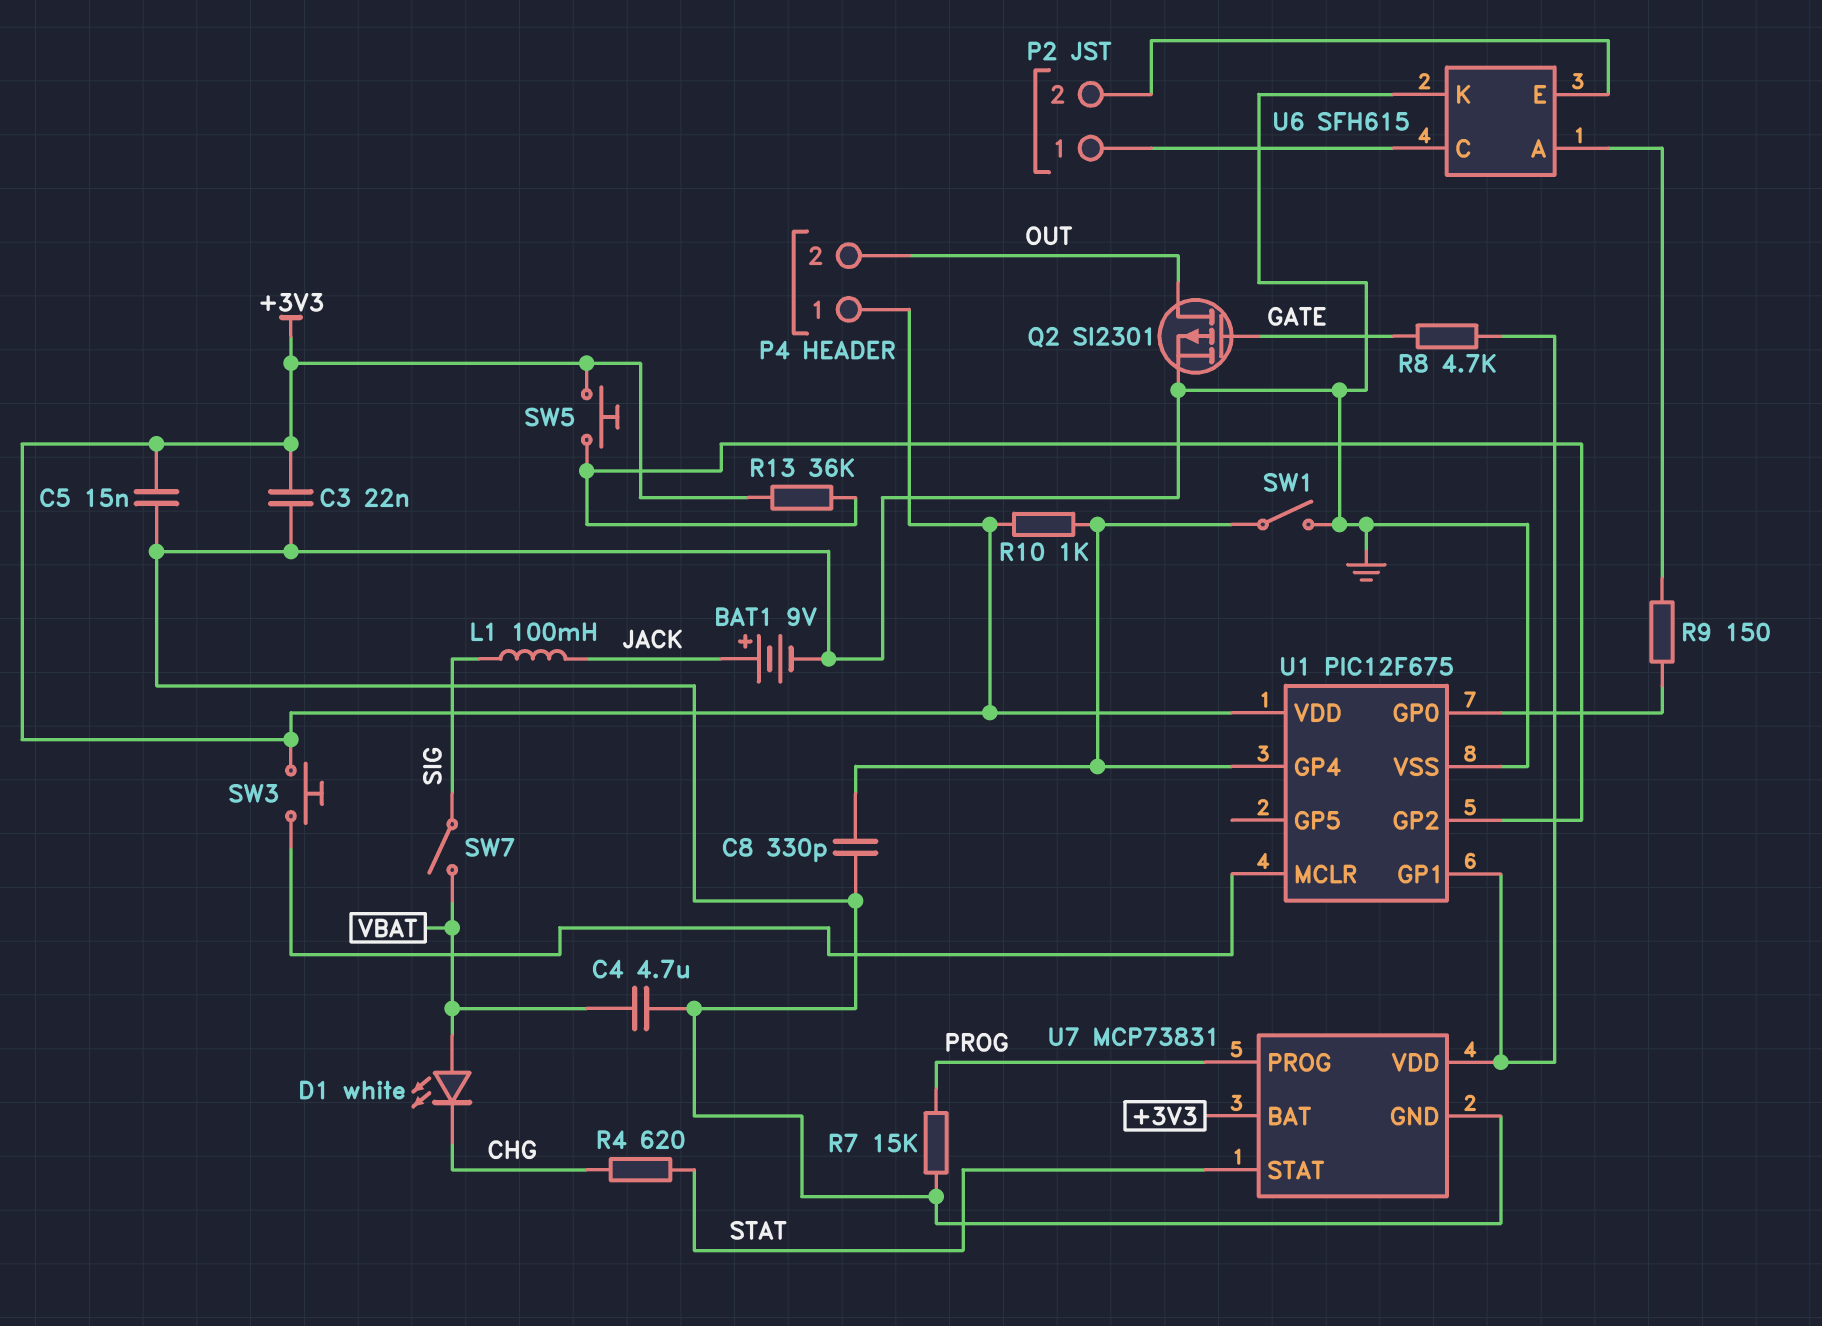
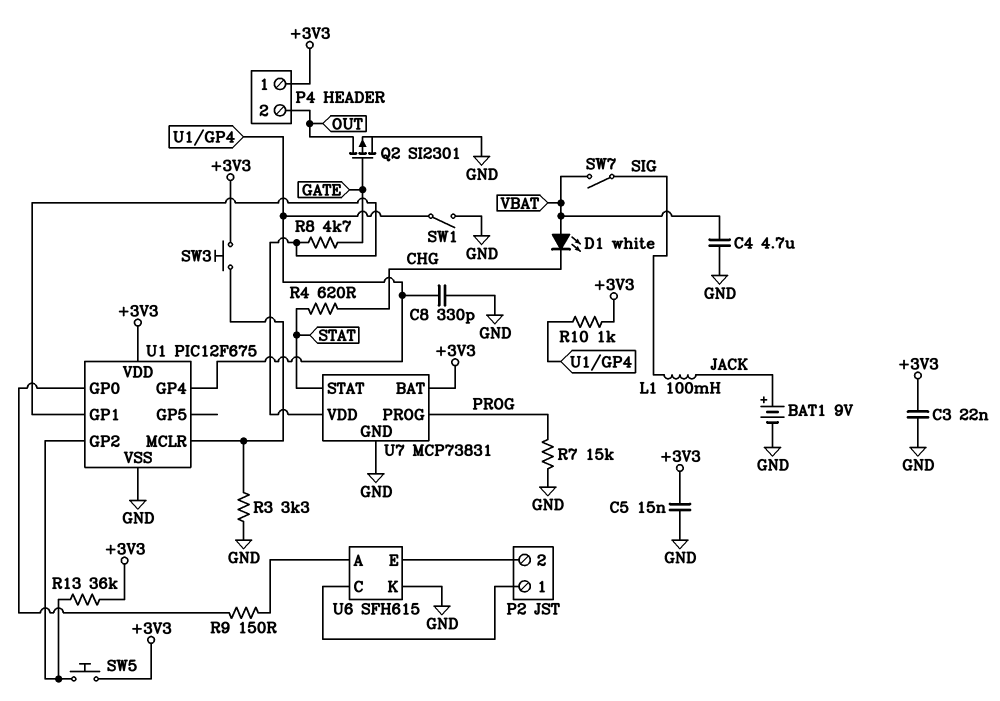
R3: none -> 3.3k (GND, U1/MCLR)

